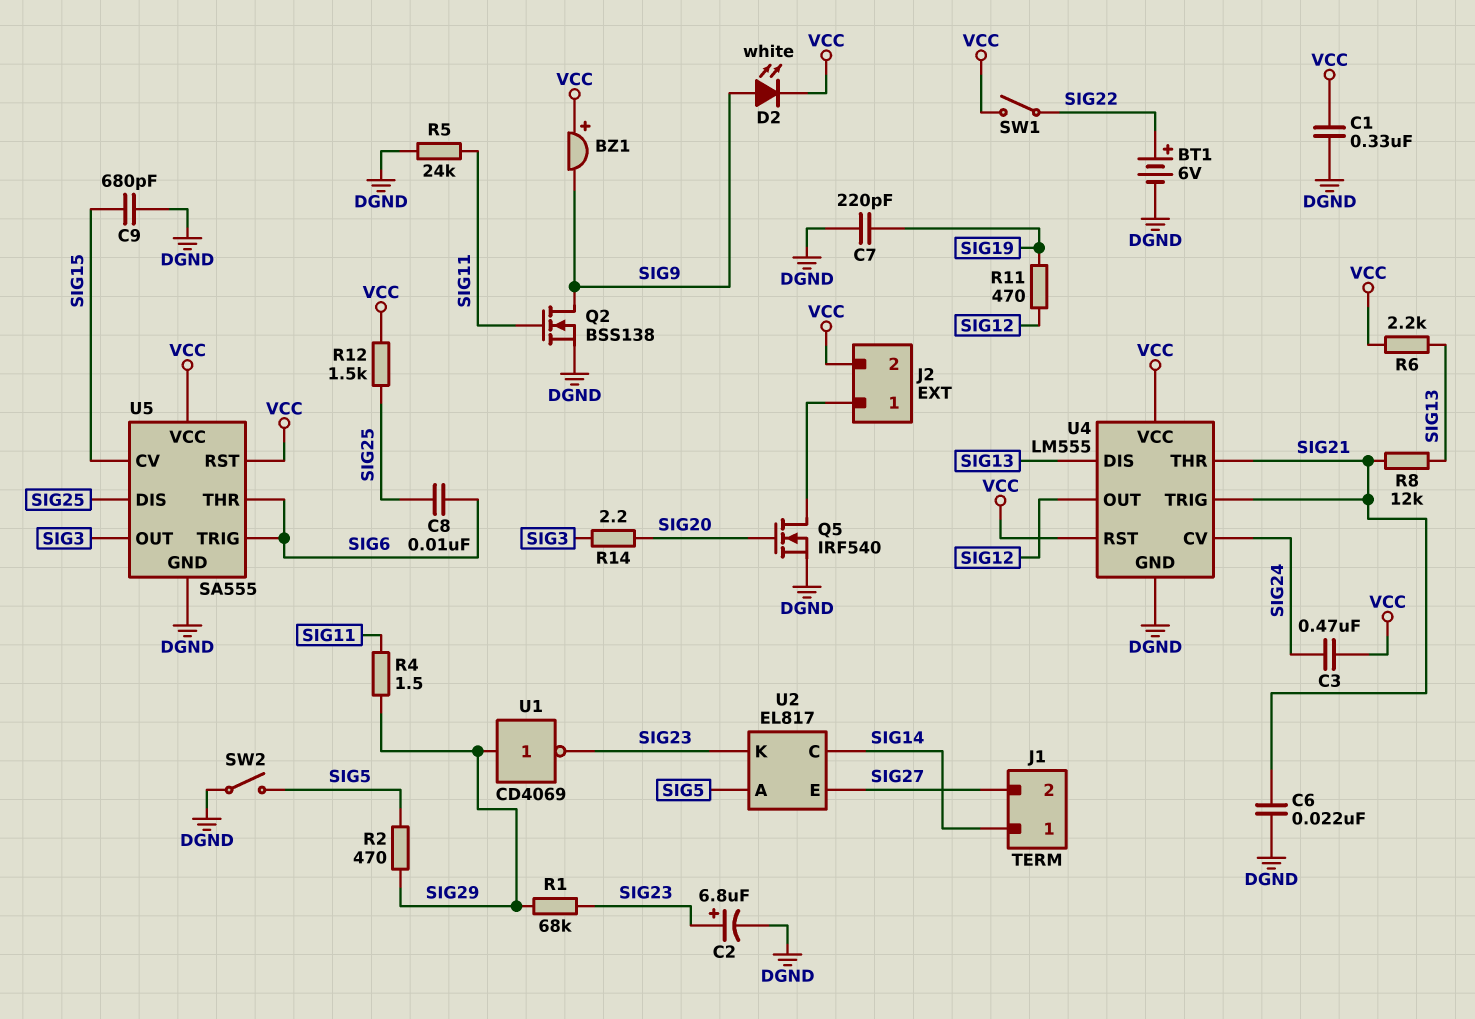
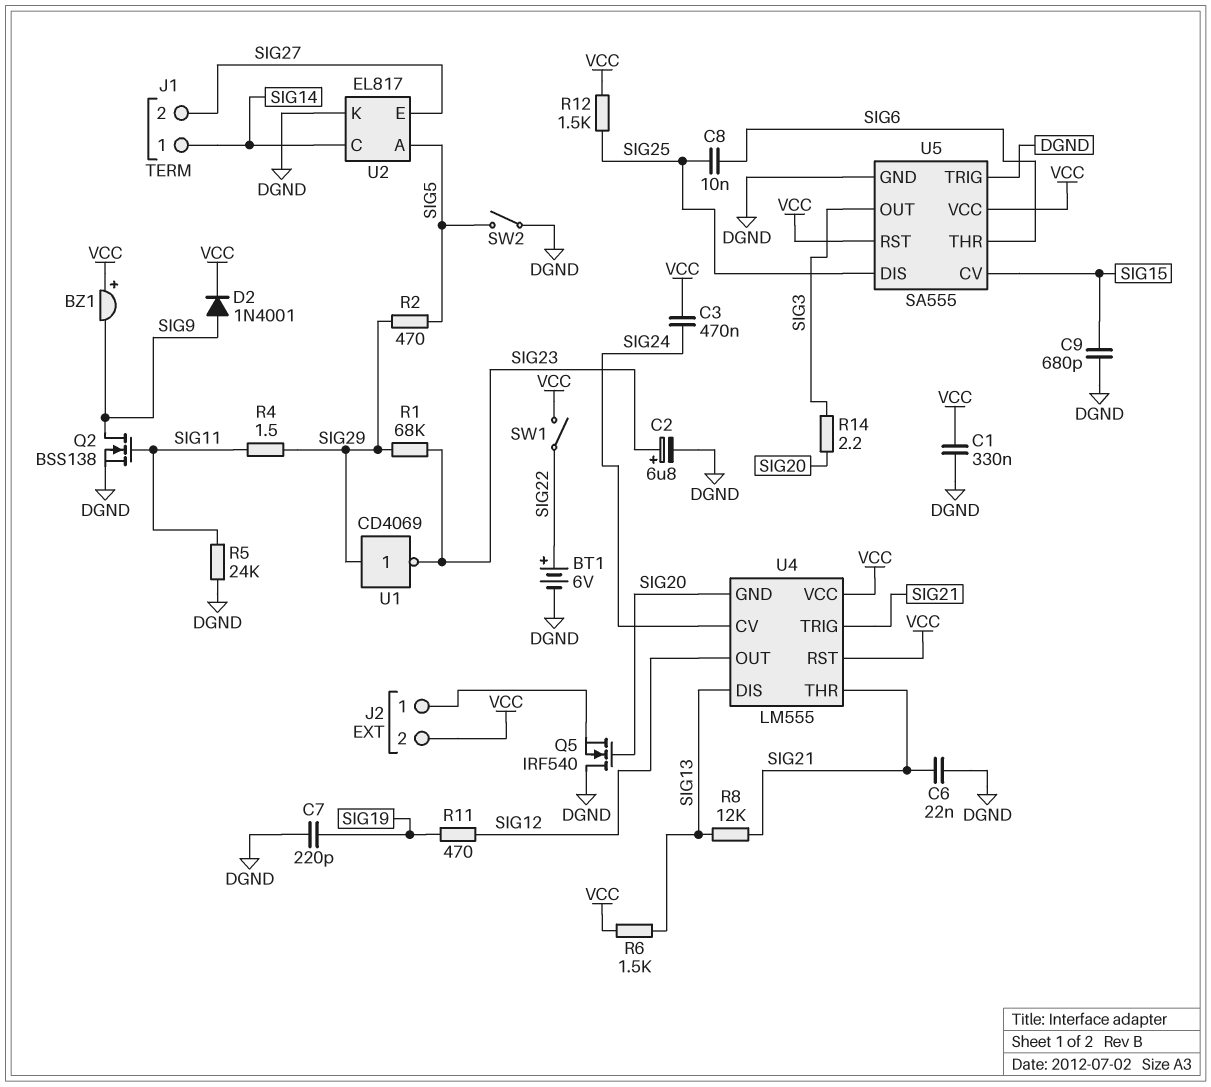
D2: LED white (A SIG9, K VCC) -> diode 1N4001 (A SIG9, K VCC)
Q5: NMOS IRF540 (G SIG20, D J2/1, S DGND) -> NMOS IRF540 (G SIG20, D DGND, S J2/1)
R6: 2.2k (SIG13, VCC) -> 1.5k (SIG13, VCC)
U2 pin K: SIG23 -> DGND
U4 pin GND: DGND -> SIG20
U5 pin TRIG: SIG6 -> DGND

